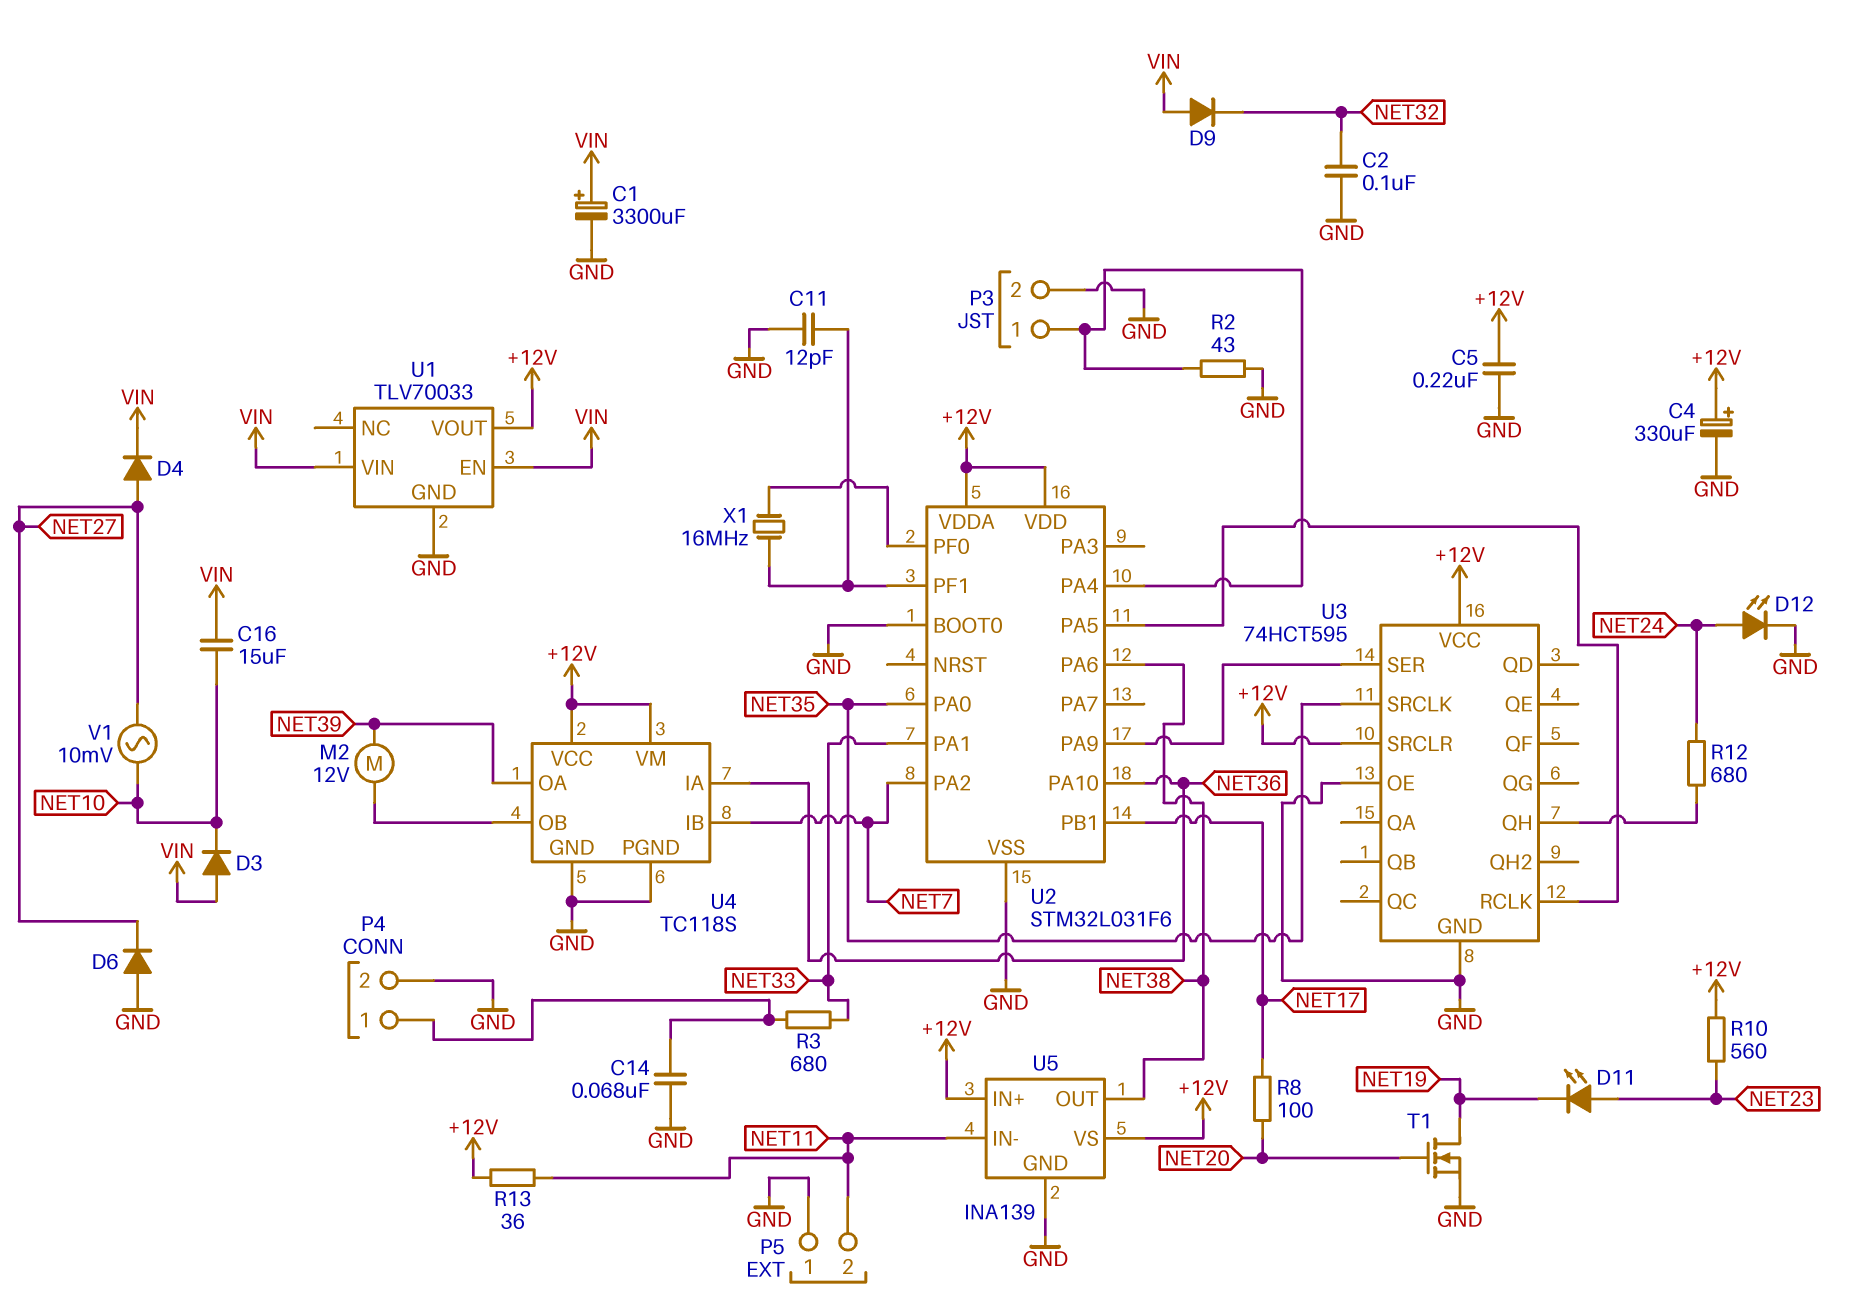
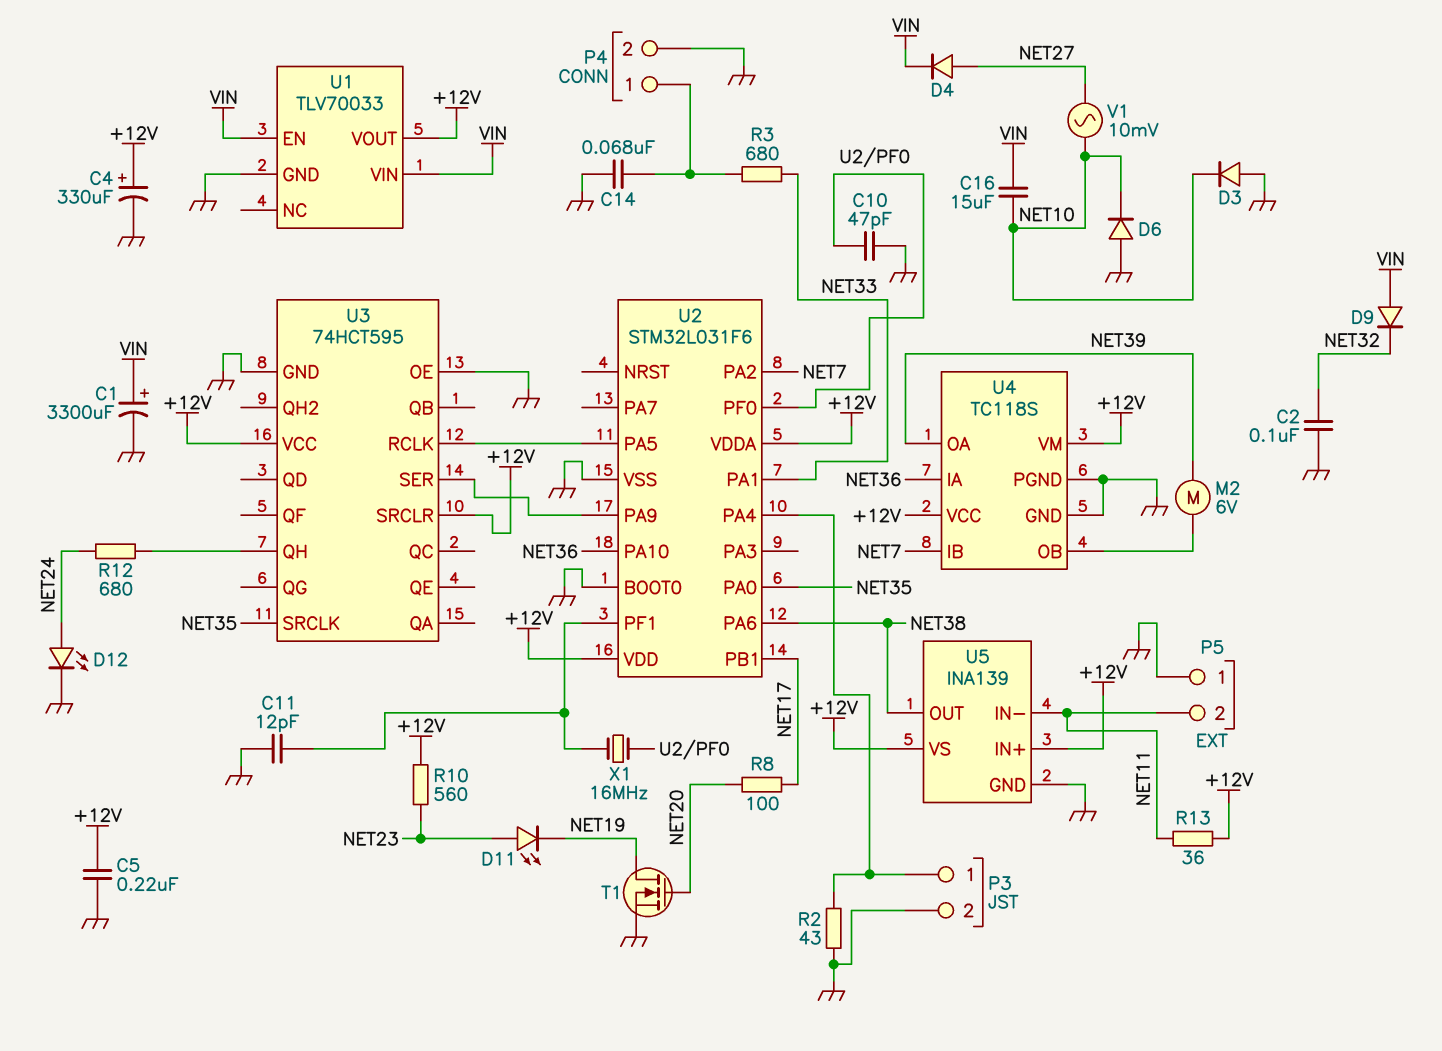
C10: none -> 47pF (GND, U2/PF0)
D3: diode (A VIN, K NET10) -> diode (A GND, K NET10)
D6: diode (A GND, K NET27) -> diode (A GND, K NET10)
M2: motor 12V (NET39, U4/OB) -> motor 6V (NET39, U4/OB)

